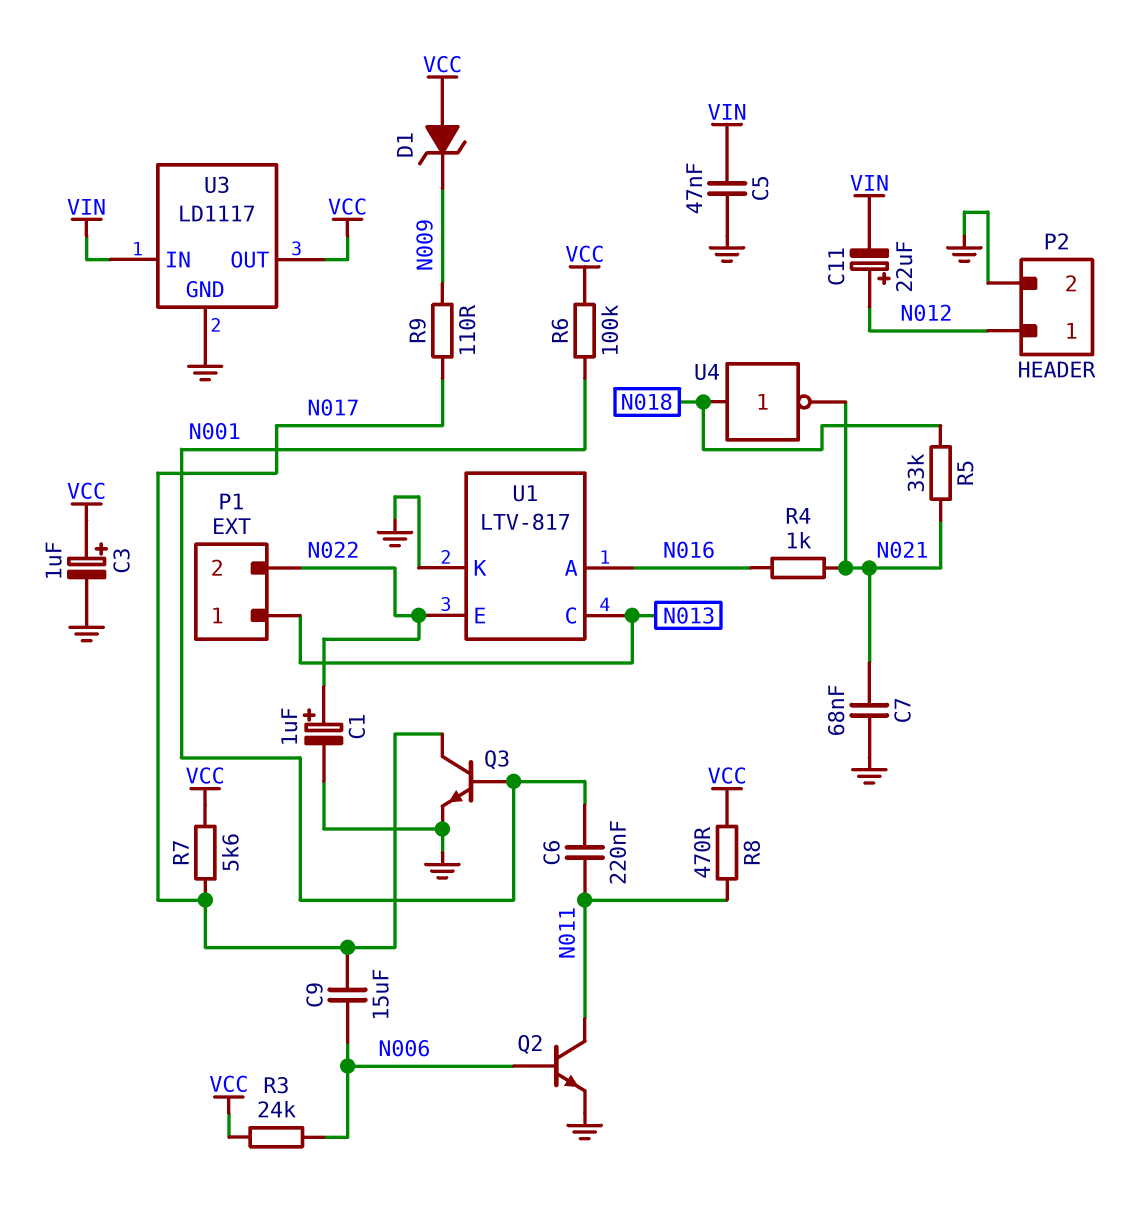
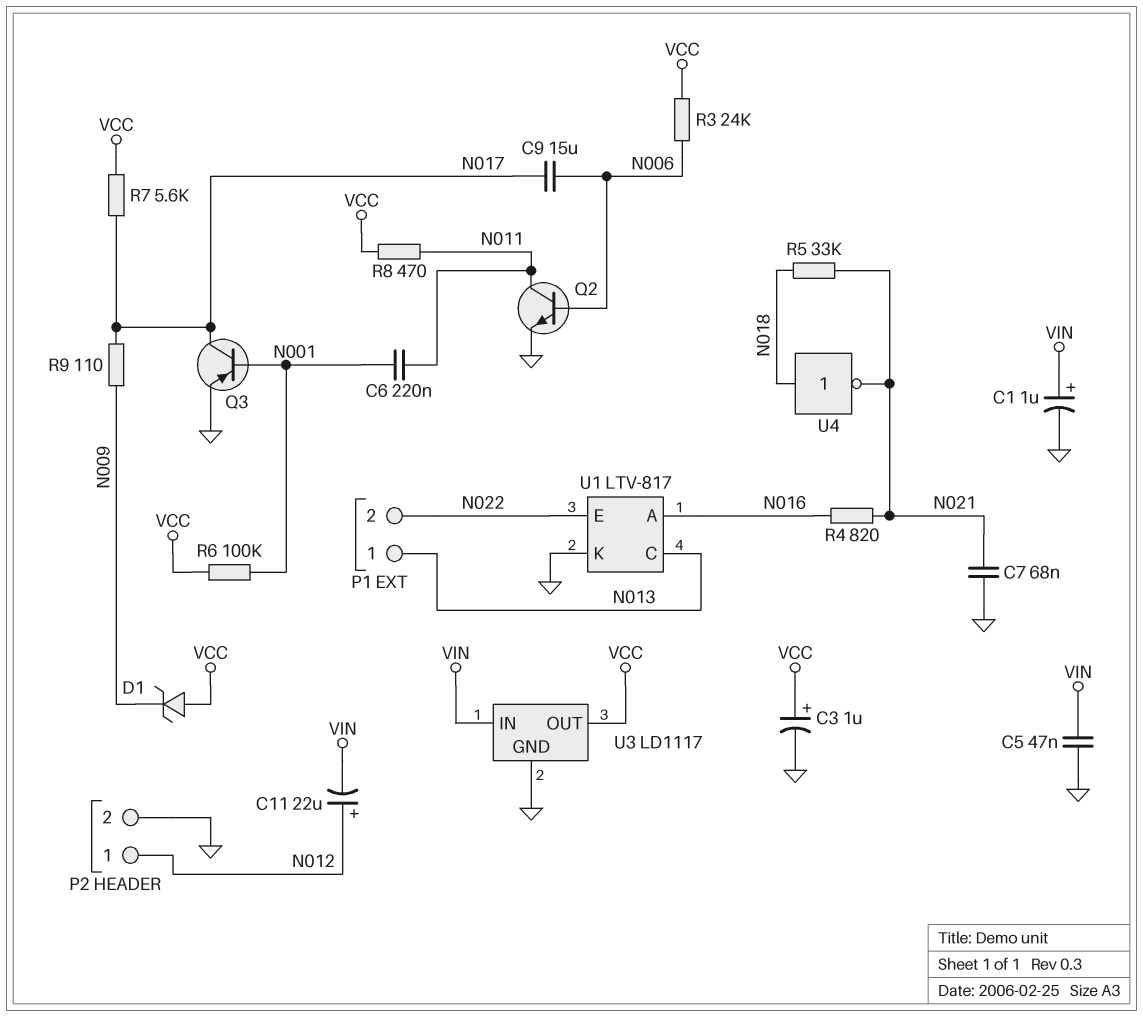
C1: 1uF (plus N022, minus GND) -> 1uF (plus VIN, minus GND)
Q3: NPN (B N001, C N017, E GND) -> PNP (B N001, C N017, E GND)
R4: 1k (N016, N021) -> 820 (N016, N021)

